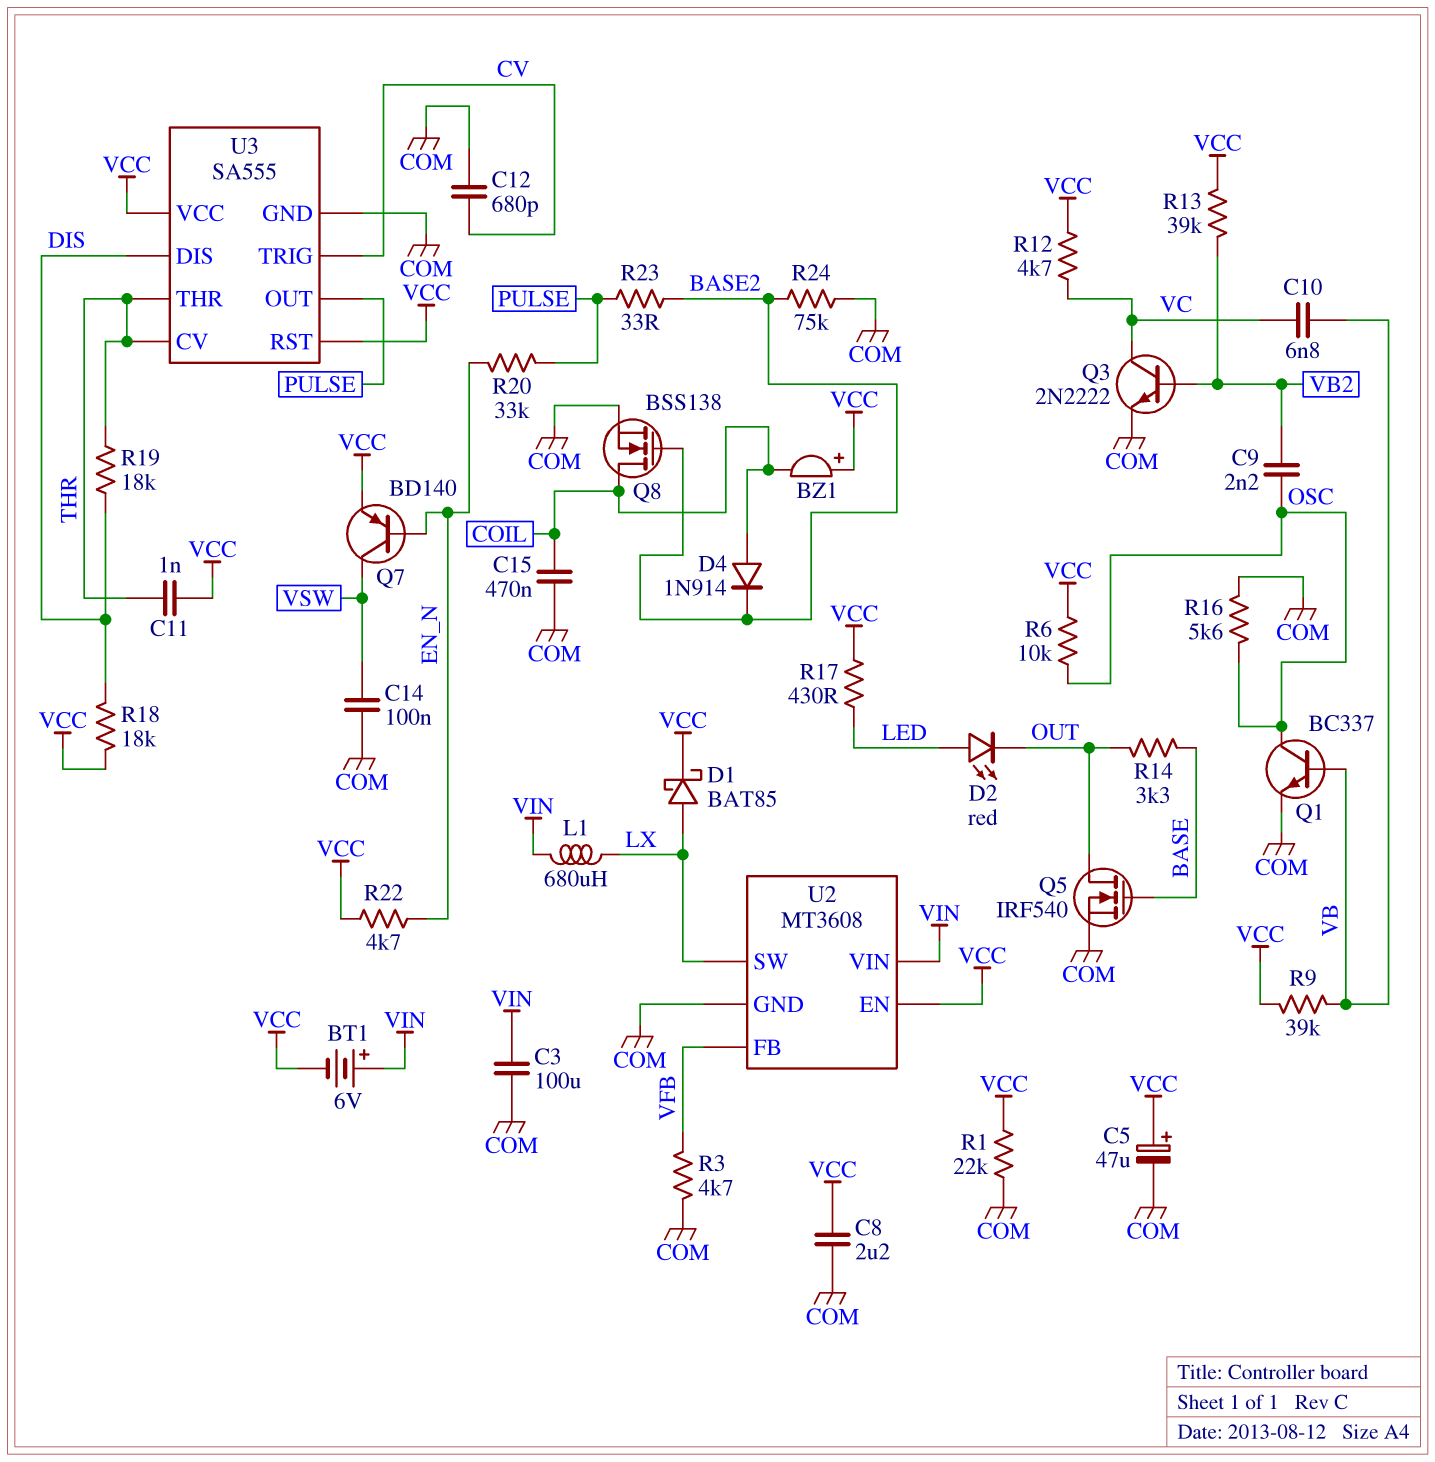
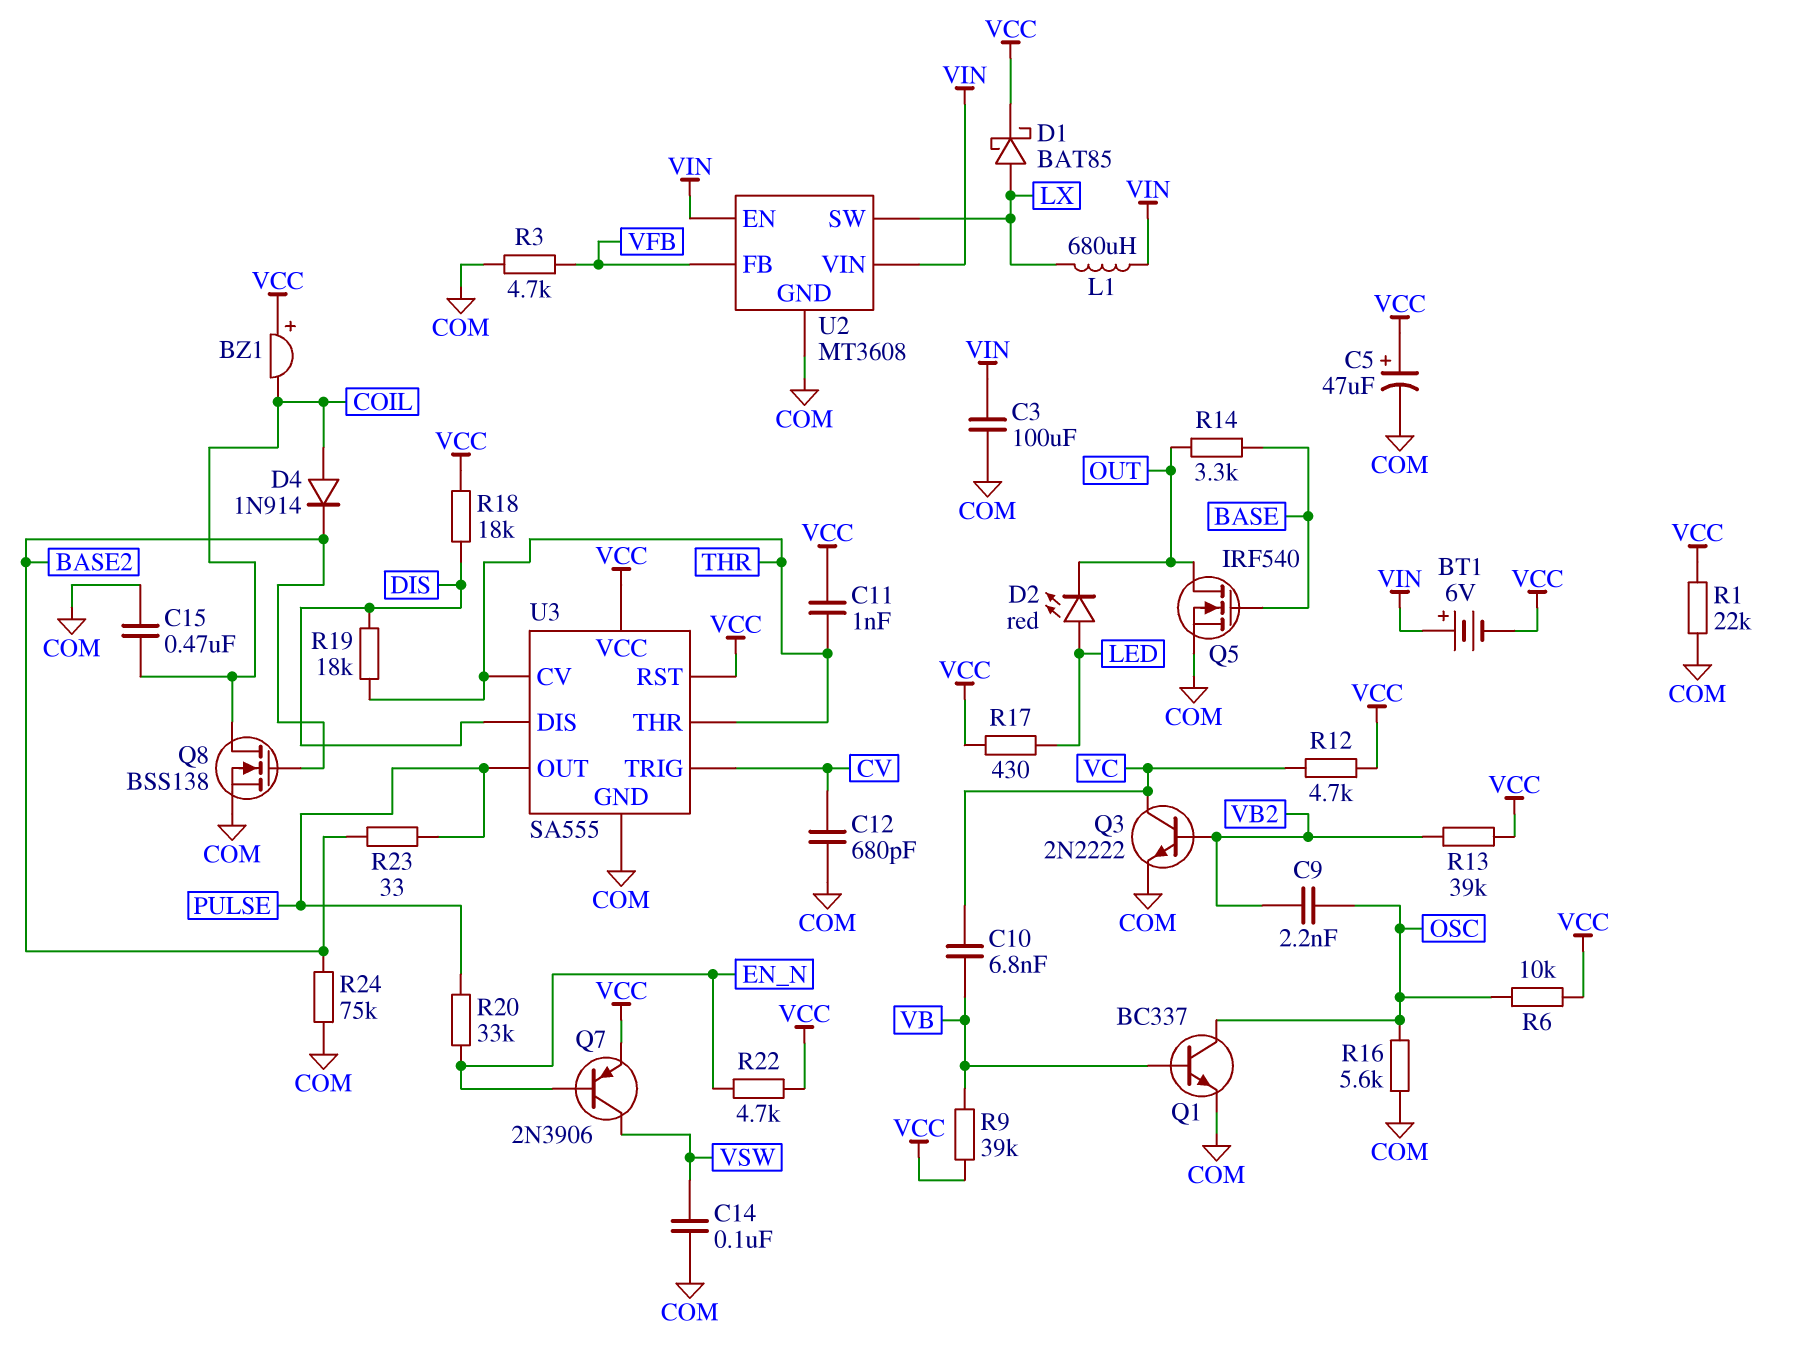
C8: 2.2uF (COM, VCC) -> none
Q7: PNP BD140 (B EN_N, C VSW, E VCC) -> PNP 2N3906 (B EN_N, C VSW, E VCC)
U2 pin EN: VCC -> VIN

